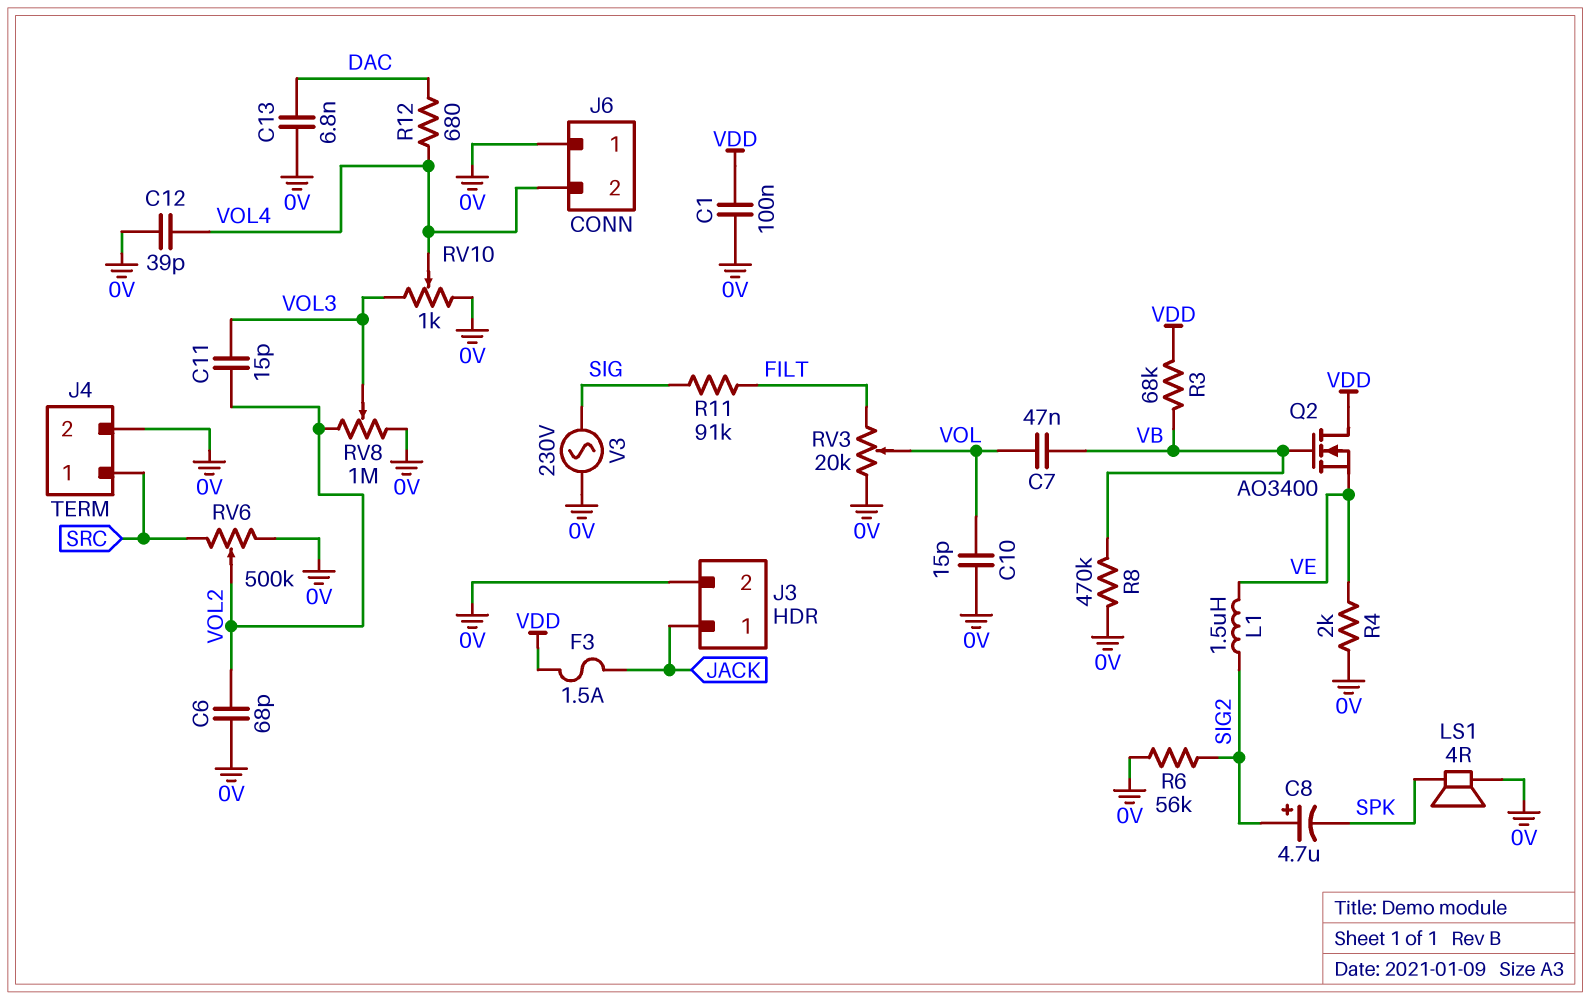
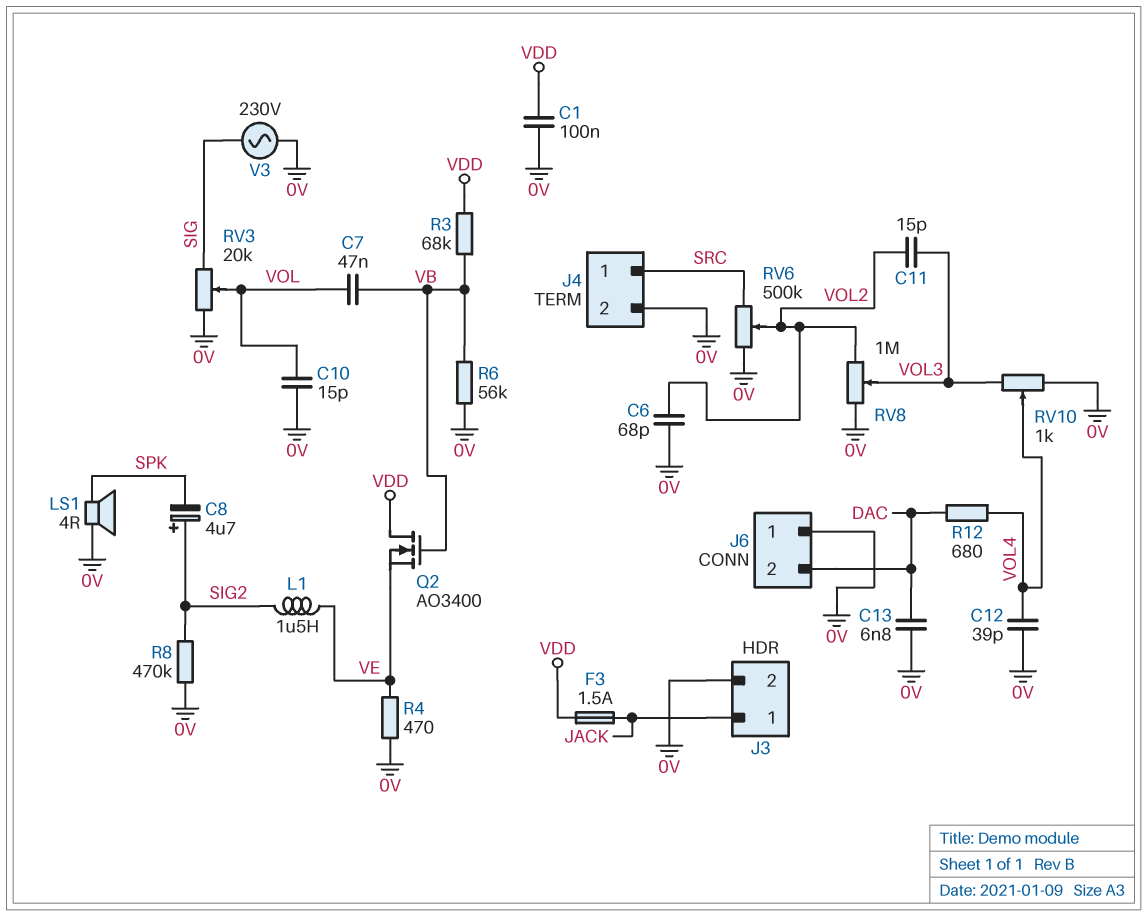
J6 pin 2: VOL4 -> DAC
R4: 2k (0V, VE) -> 470 (0V, VE)
R6: 56k (0V, SIG2) -> 56k (0V, VB)
R8: 470k (0V, VB) -> 470k (0V, SIG2)
R11: 91k (FILT, SIG) -> none
RV3: 20k (0V, FILT, wiper VOL) -> 20k (0V, SIG, wiper VOL)

